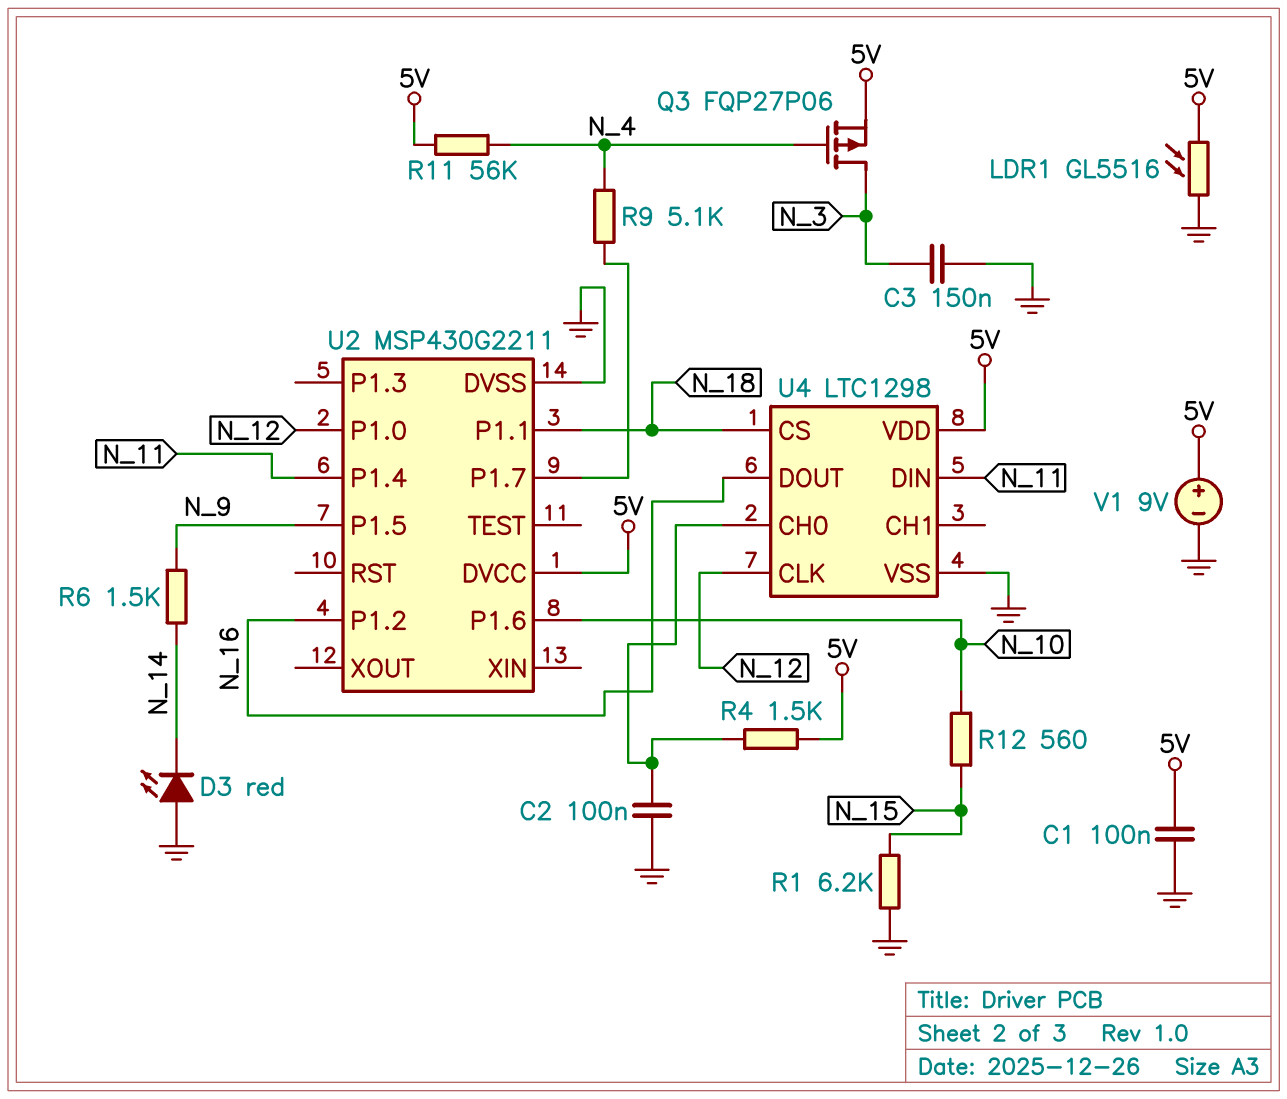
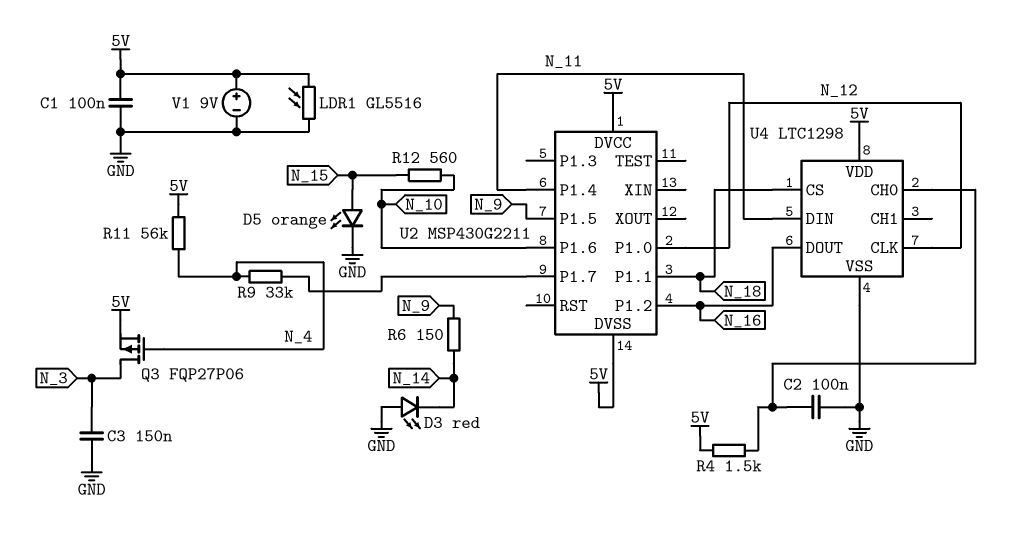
D5: none -> LED orange (A N_15, K GND)
R1: 6.2k (GND, N_15) -> none
R6: 1.5k (N_9, N_14) -> 150 (N_9, N_14)
R9: 5.1k (N_4, U2/P1.7) -> 33k (N_4, U2/P1.7)
U2 pin DVSS: GND -> 5V

